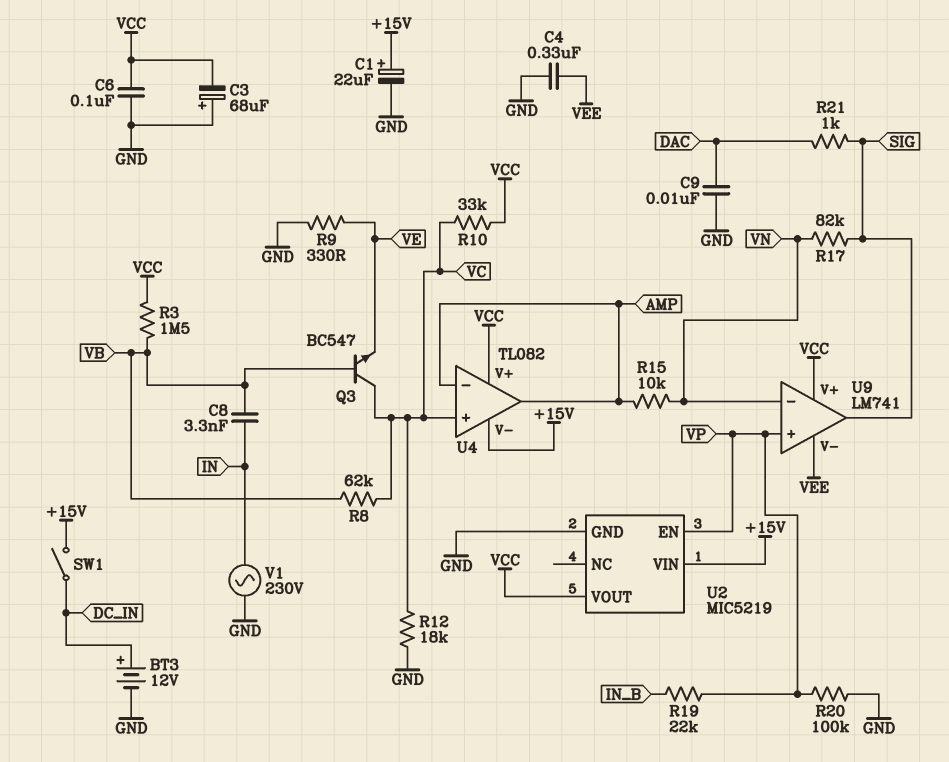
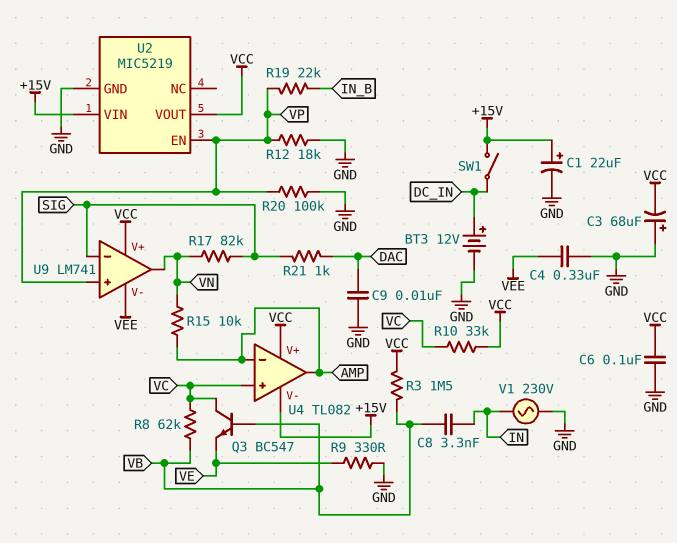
R12: 18k (GND, VC) -> 18k (GND, VP)
U9 pin in-: VN -> SIG
U9 pin out: SIG -> VN

